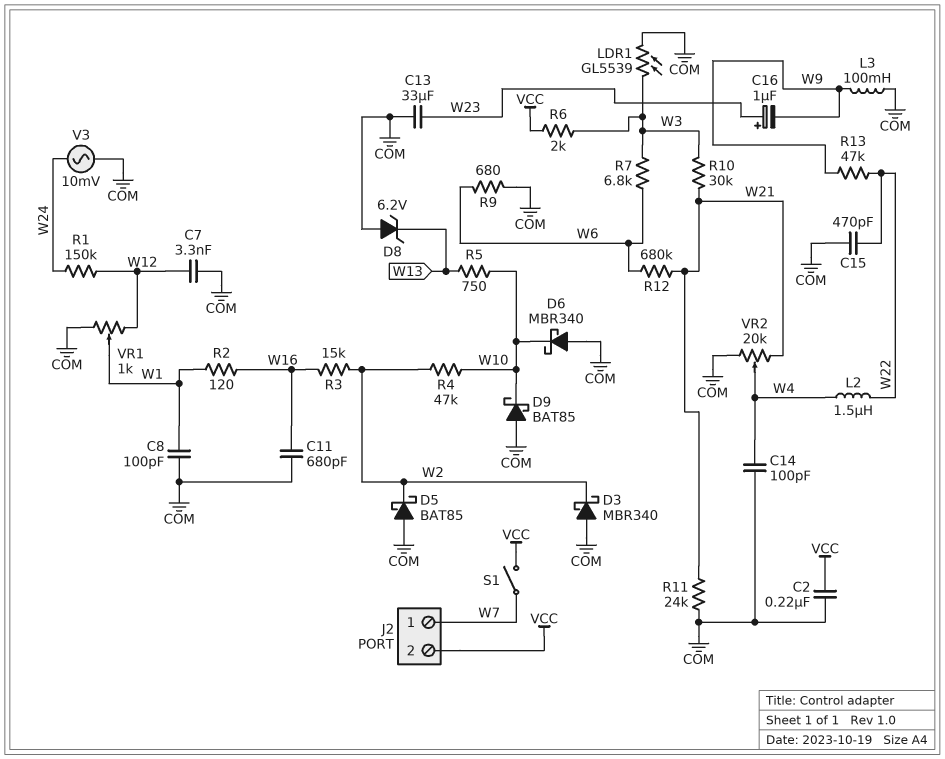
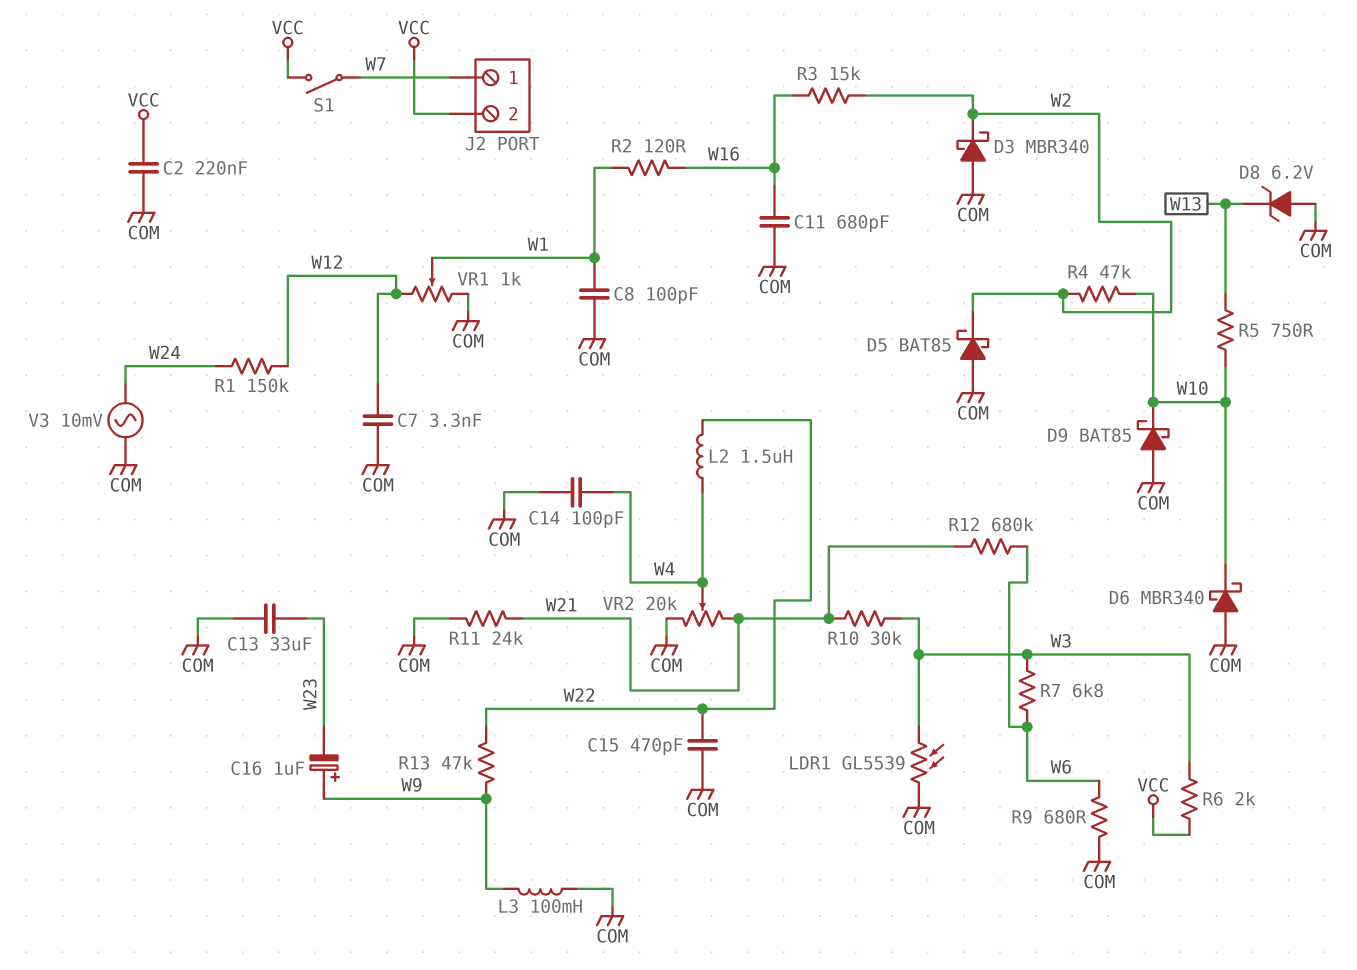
C16: 1uF (plus W23, minus W9) -> 1uF (plus W9, minus W23)

